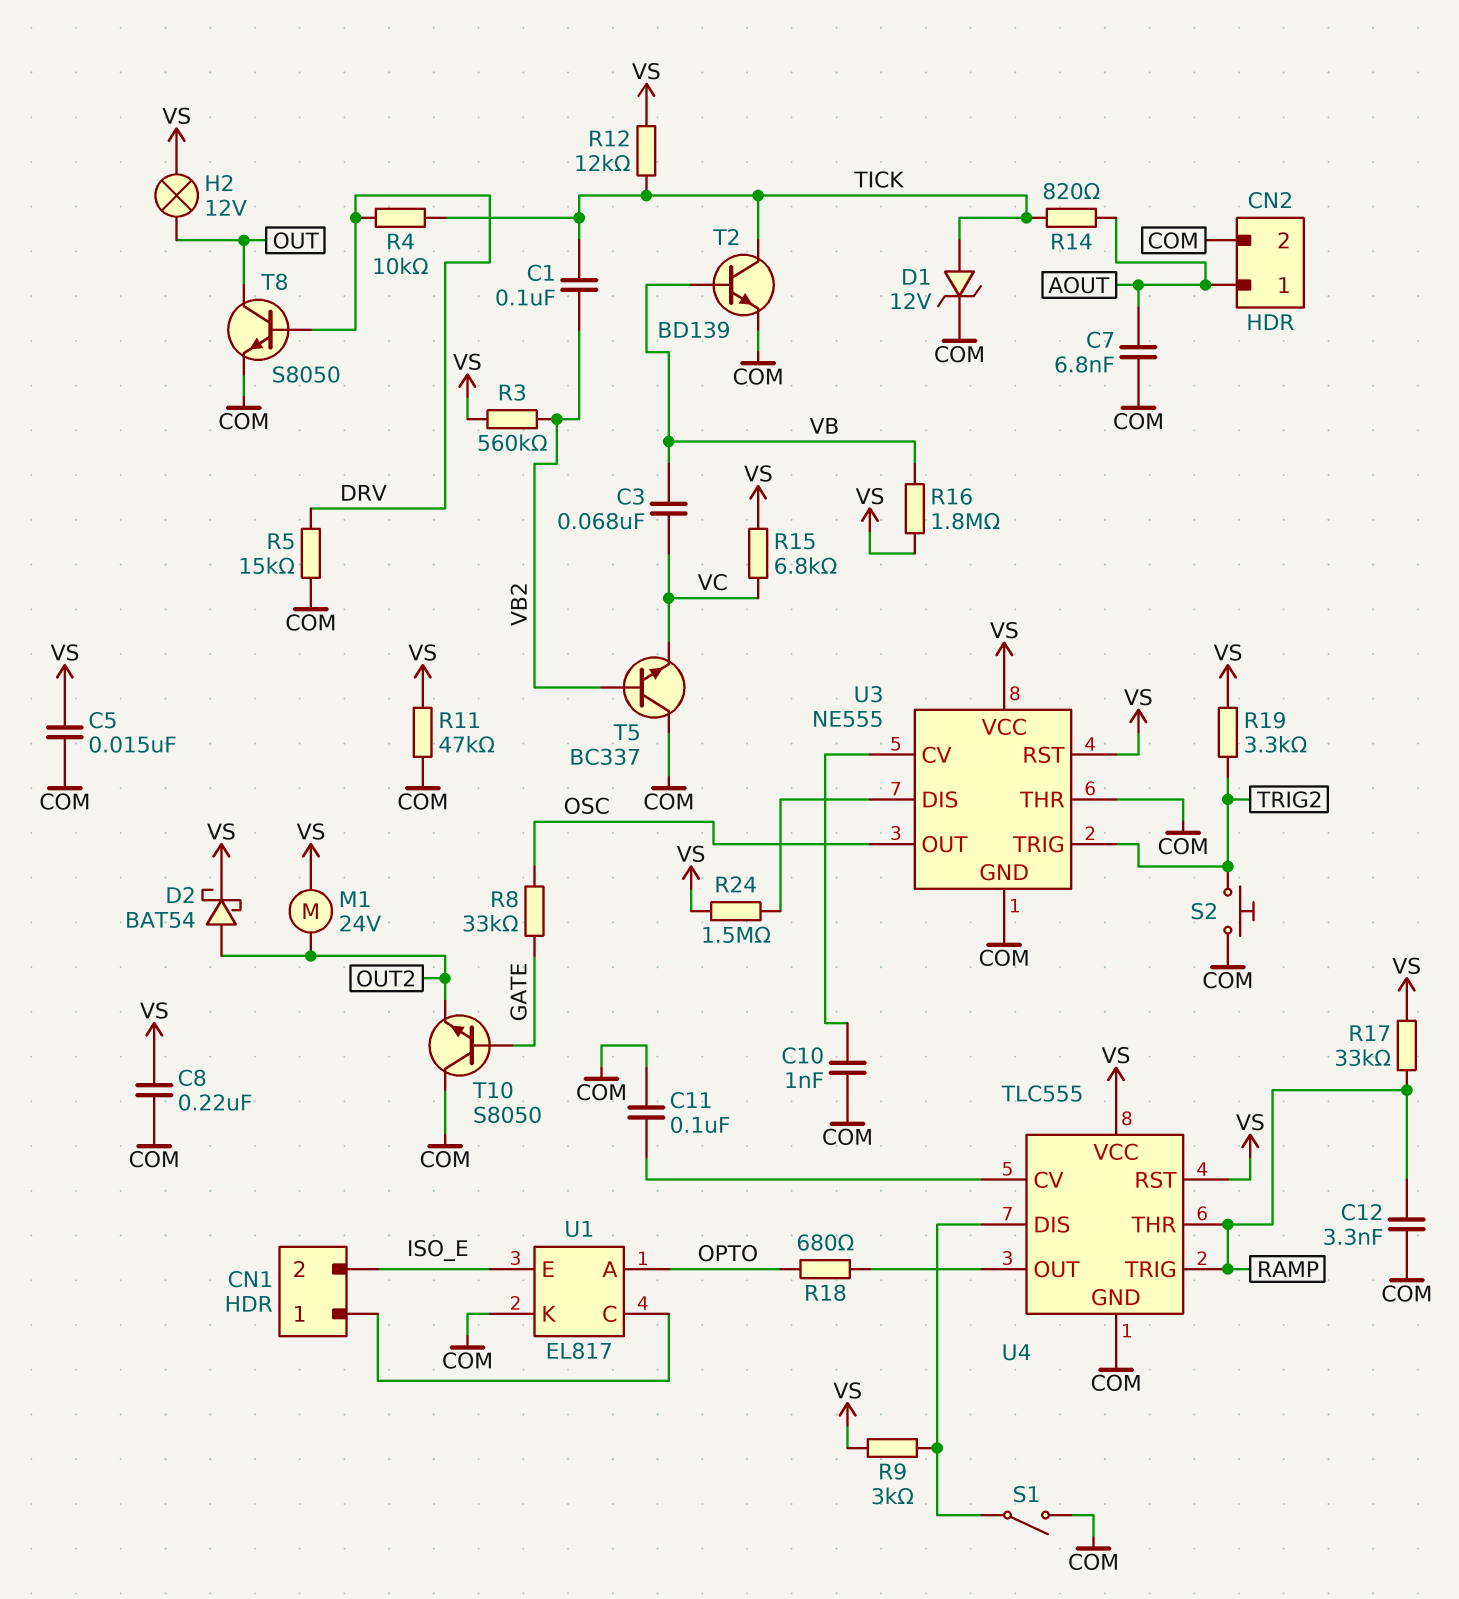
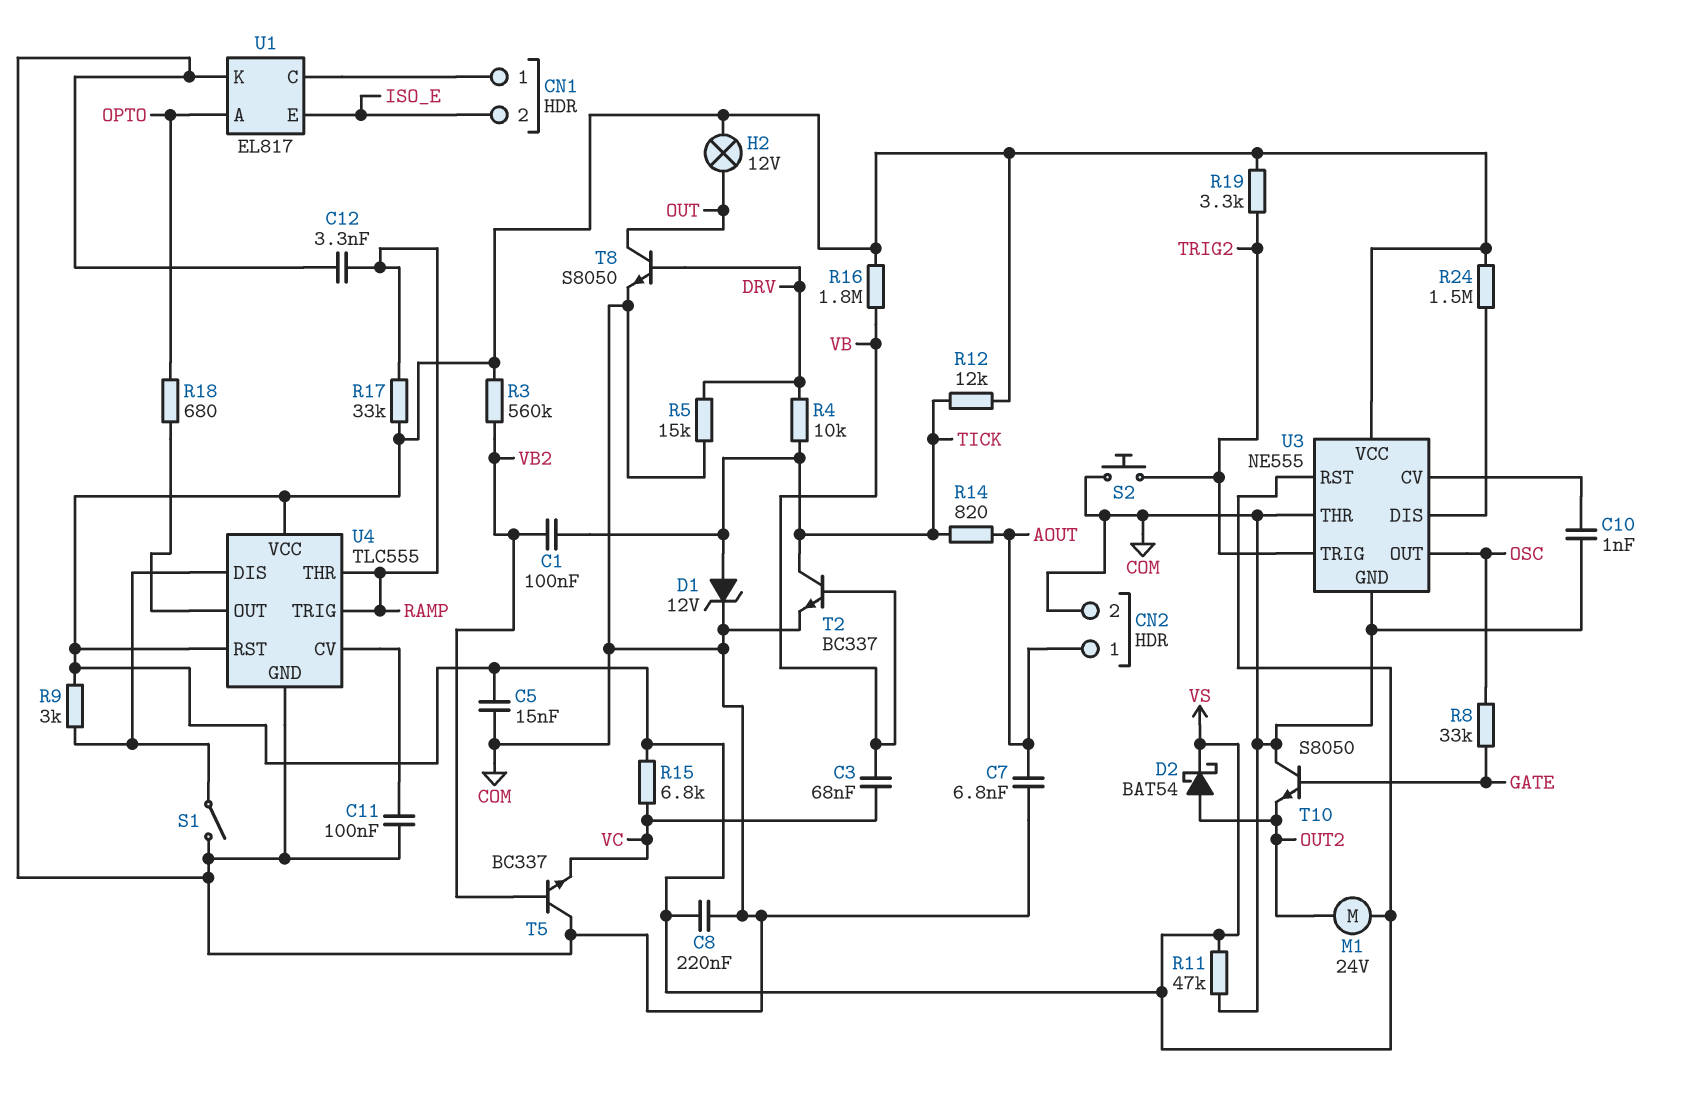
T2: NPN BD139 (B VB, C TICK, E COM) -> NPN BC337 (B VB, C TICK, E COM)

